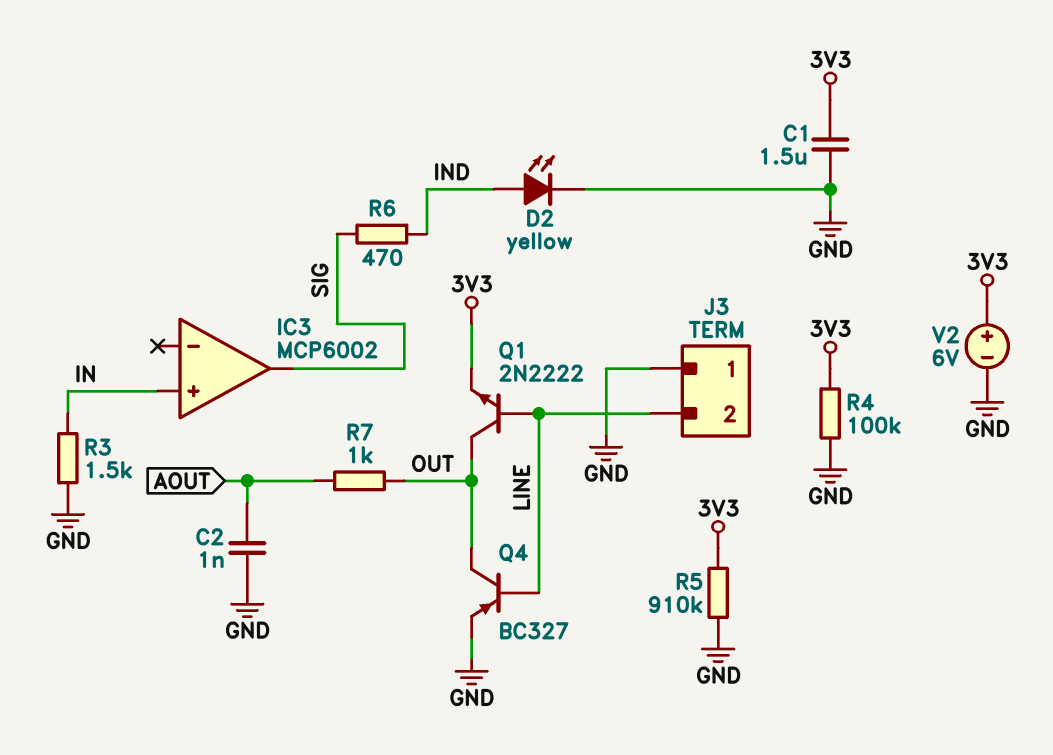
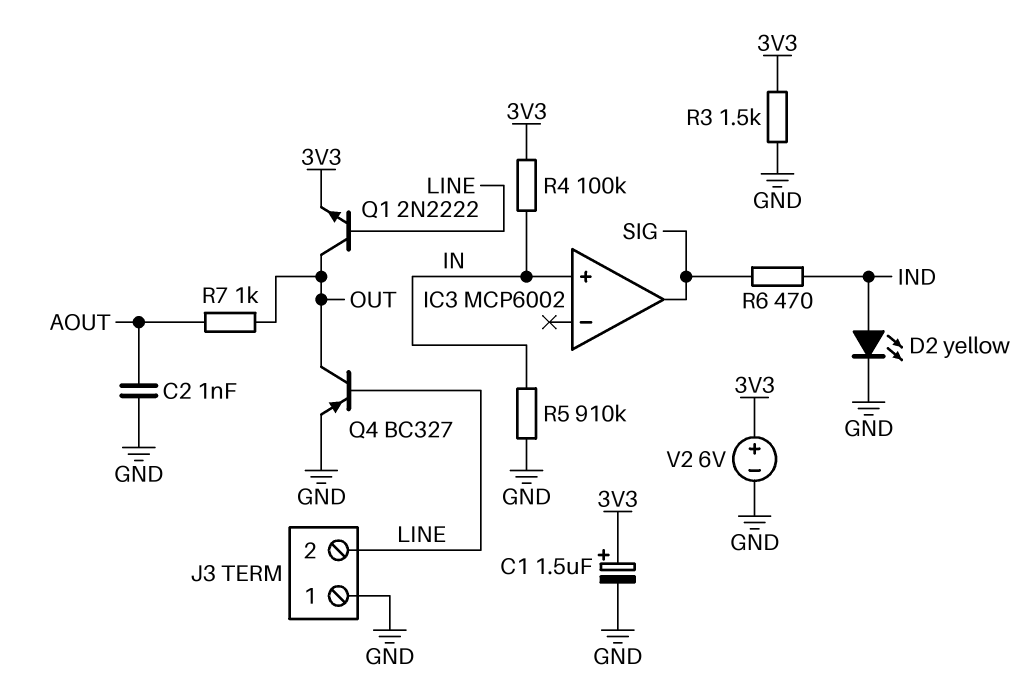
C1: 1.5uF (3V3, GND) -> 1.5uF (plus 3V3, minus GND)
R3: 1.5k (GND, IN) -> 1.5k (3V3, GND)
R4: 100k (3V3, GND) -> 100k (3V3, IN)
R5: 910k (3V3, GND) -> 910k (GND, IN)

